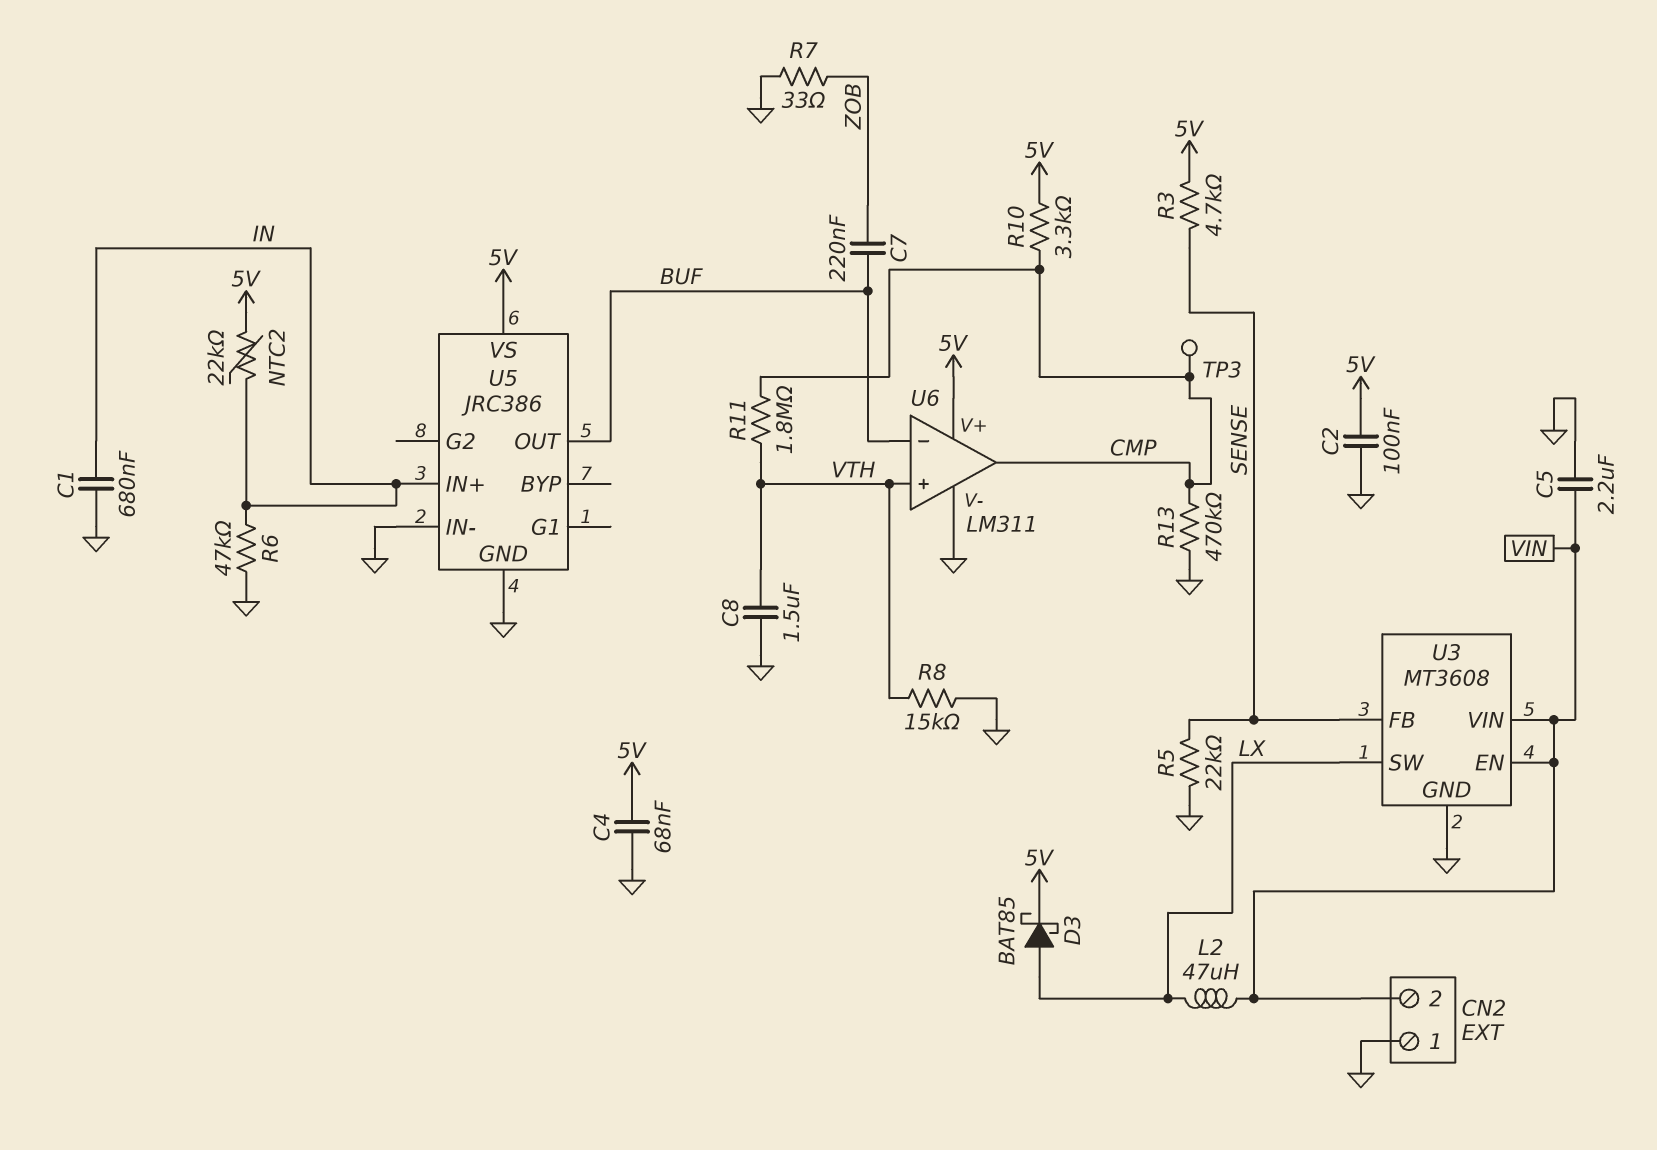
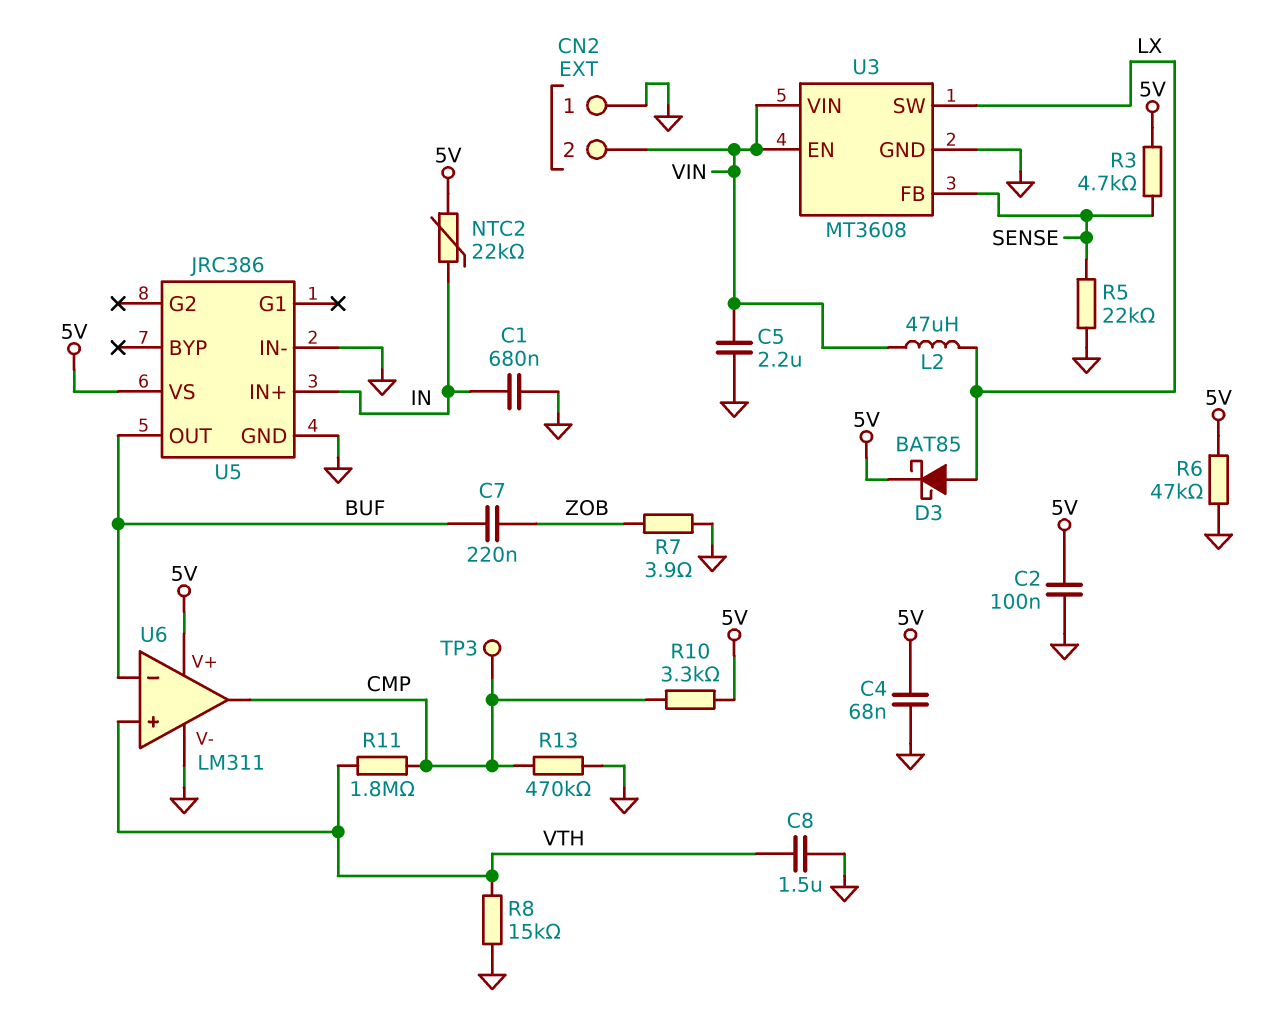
R6: 47k (GND, IN) -> 47k (5V, GND)
R7: 33 (GND, ZOB) -> 3.9 (GND, ZOB)

